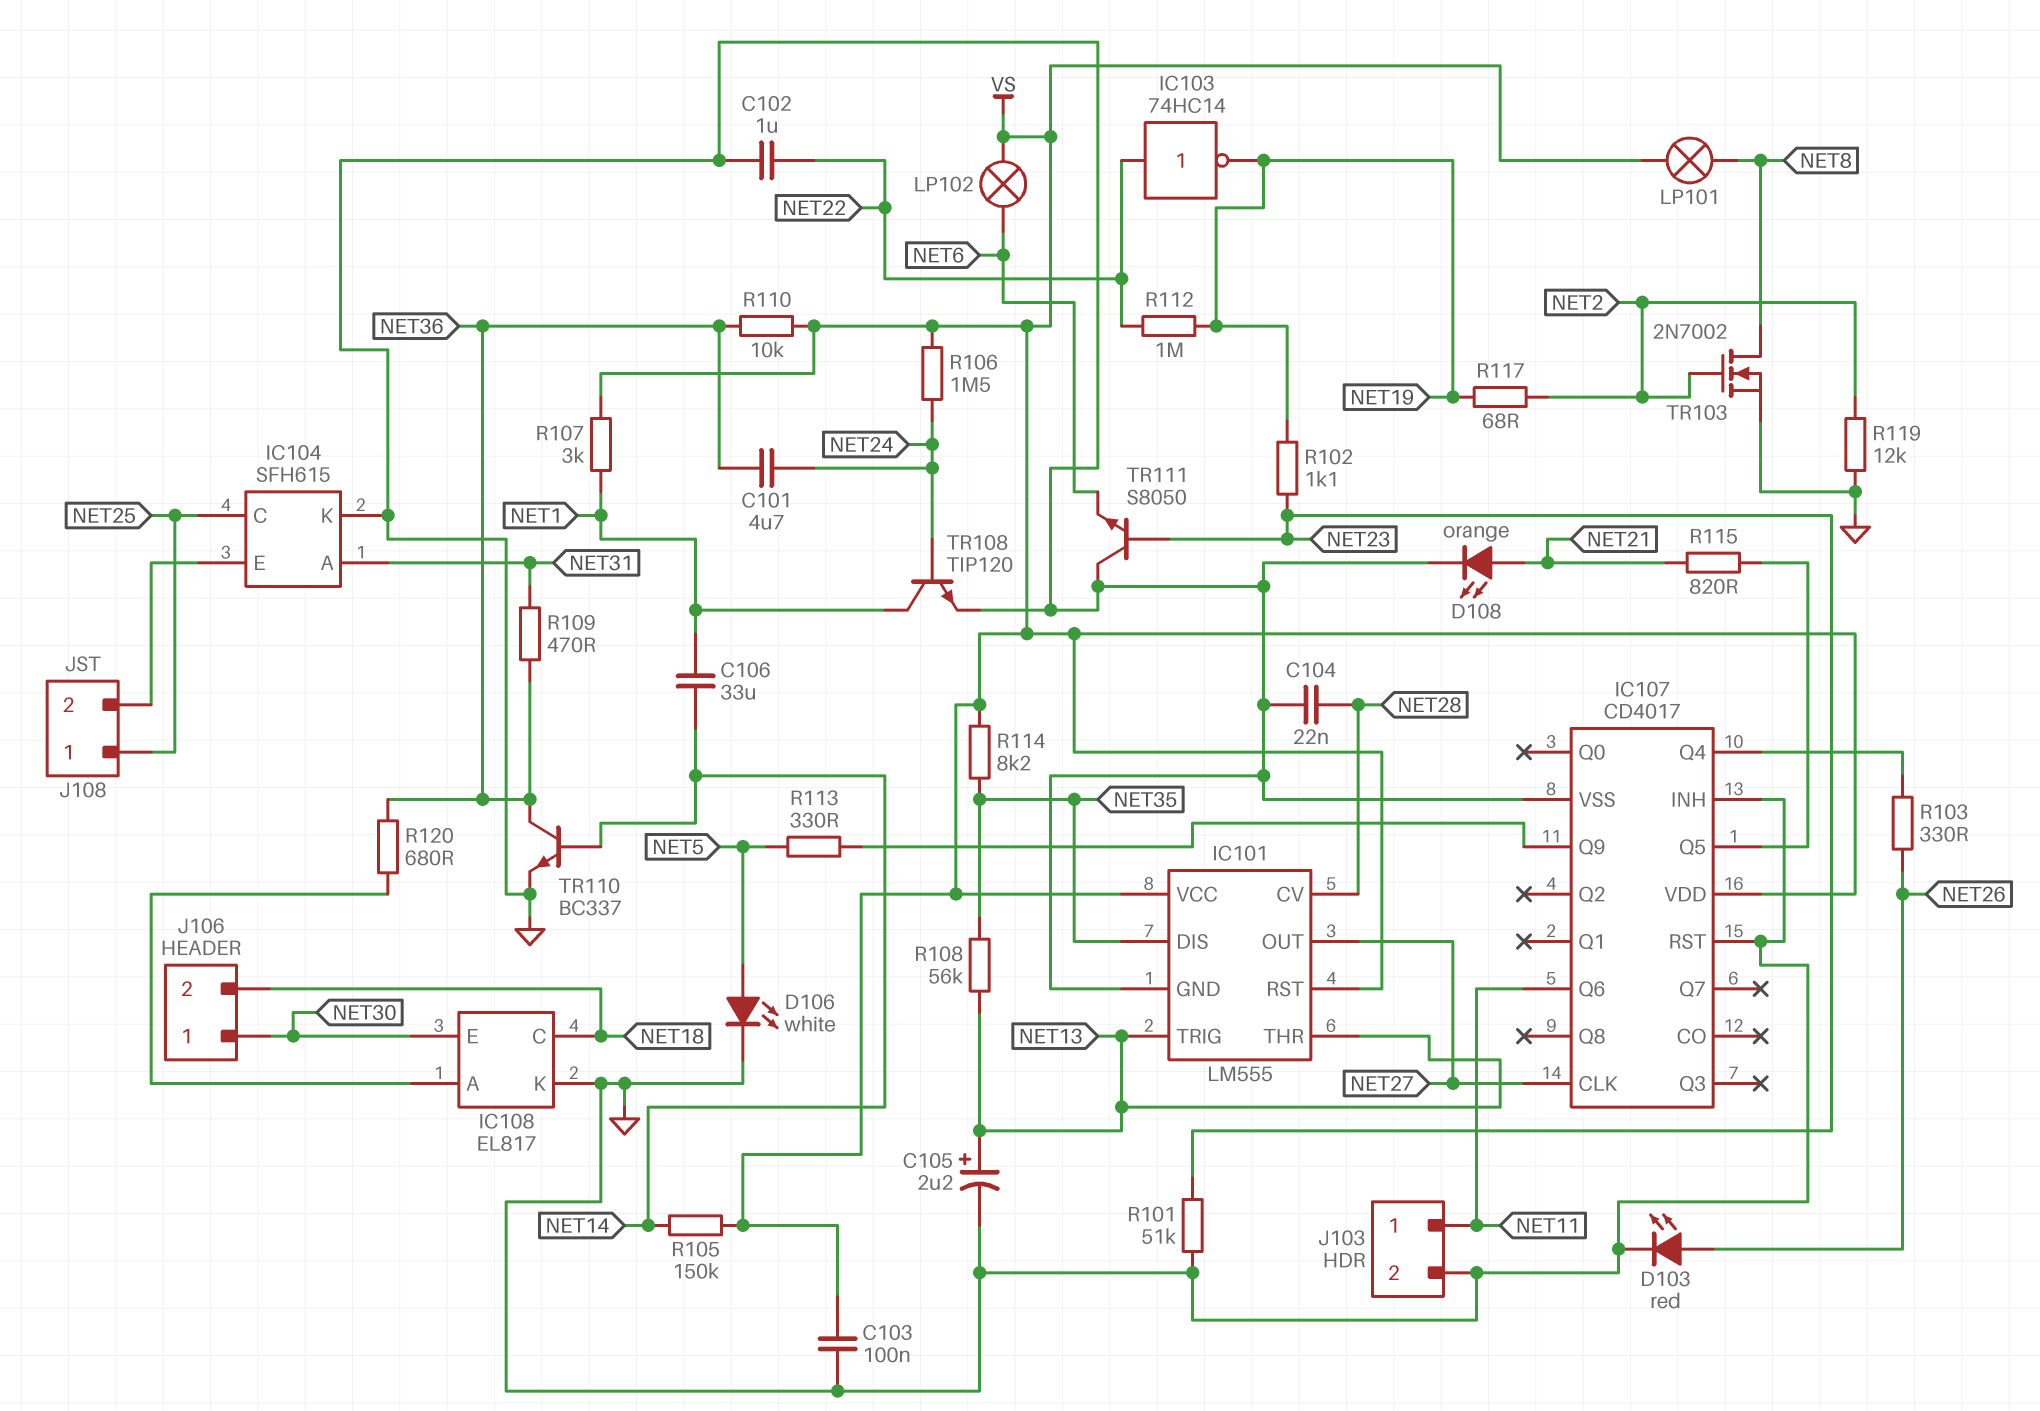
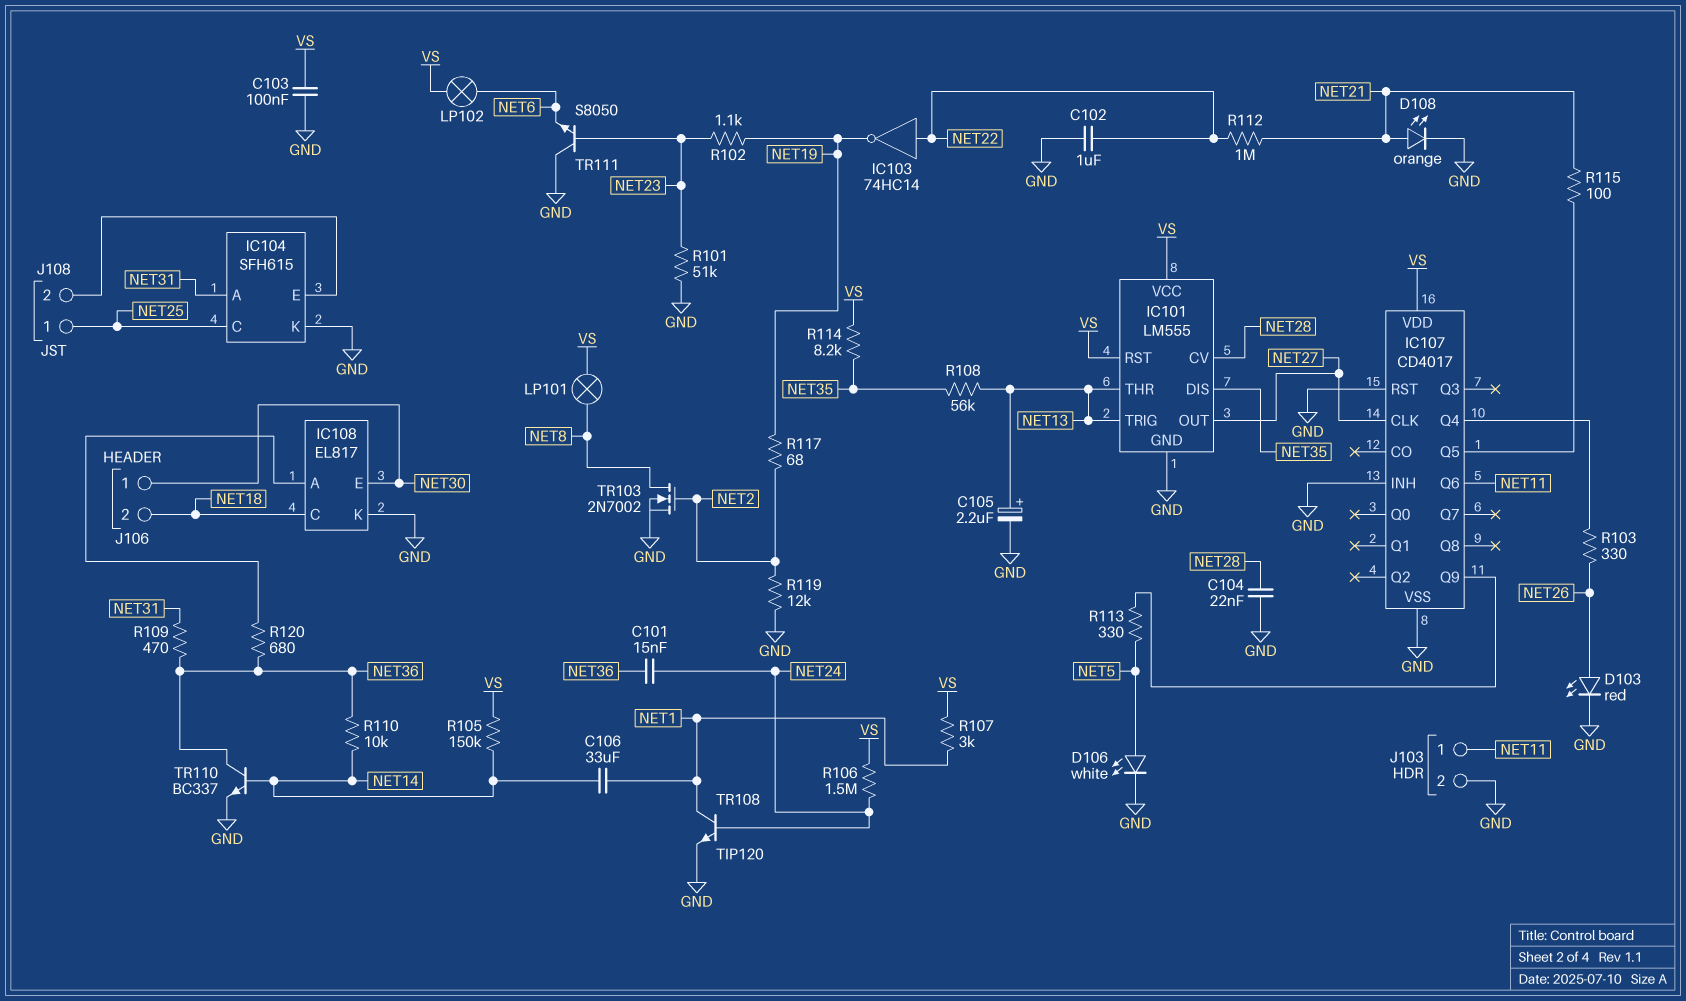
C101: 4.7uF (NET24, NET36) -> 15nF (NET24, NET36)
R110: 10k (NET36, VS) -> 10k (NET14, NET36)
R112: 1M (NET19, NET22) -> 1M (NET21, NET22)
R115: 820 (IC107/Q5, NET21) -> 100 (IC107/Q5, NET21)

